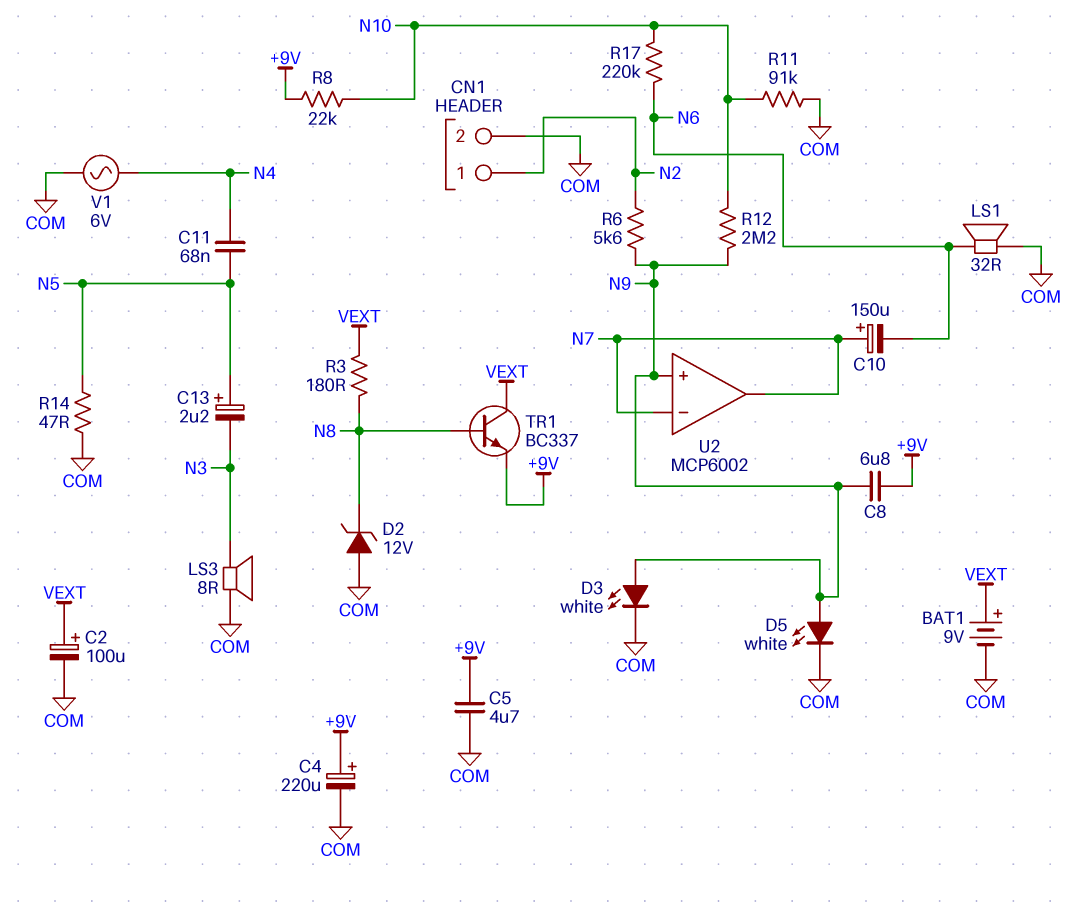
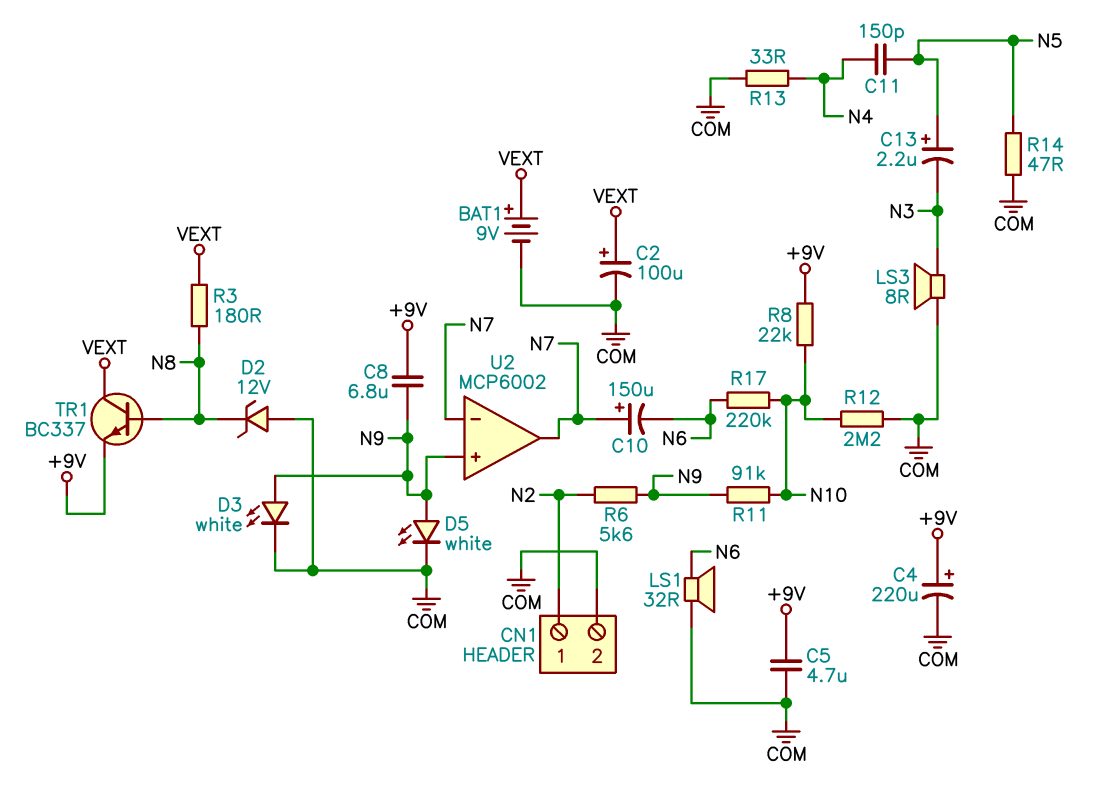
C11: 68nF (N4, N5) -> 150pF (N4, N5)
R11: 91k (COM, N10) -> 91k (N9, N10)
R12: 2.2M (N9, N10) -> 2.2M (COM, N10)
R13: none -> 33 (COM, N4)
V1: AC 6V (COM, N4) -> none

